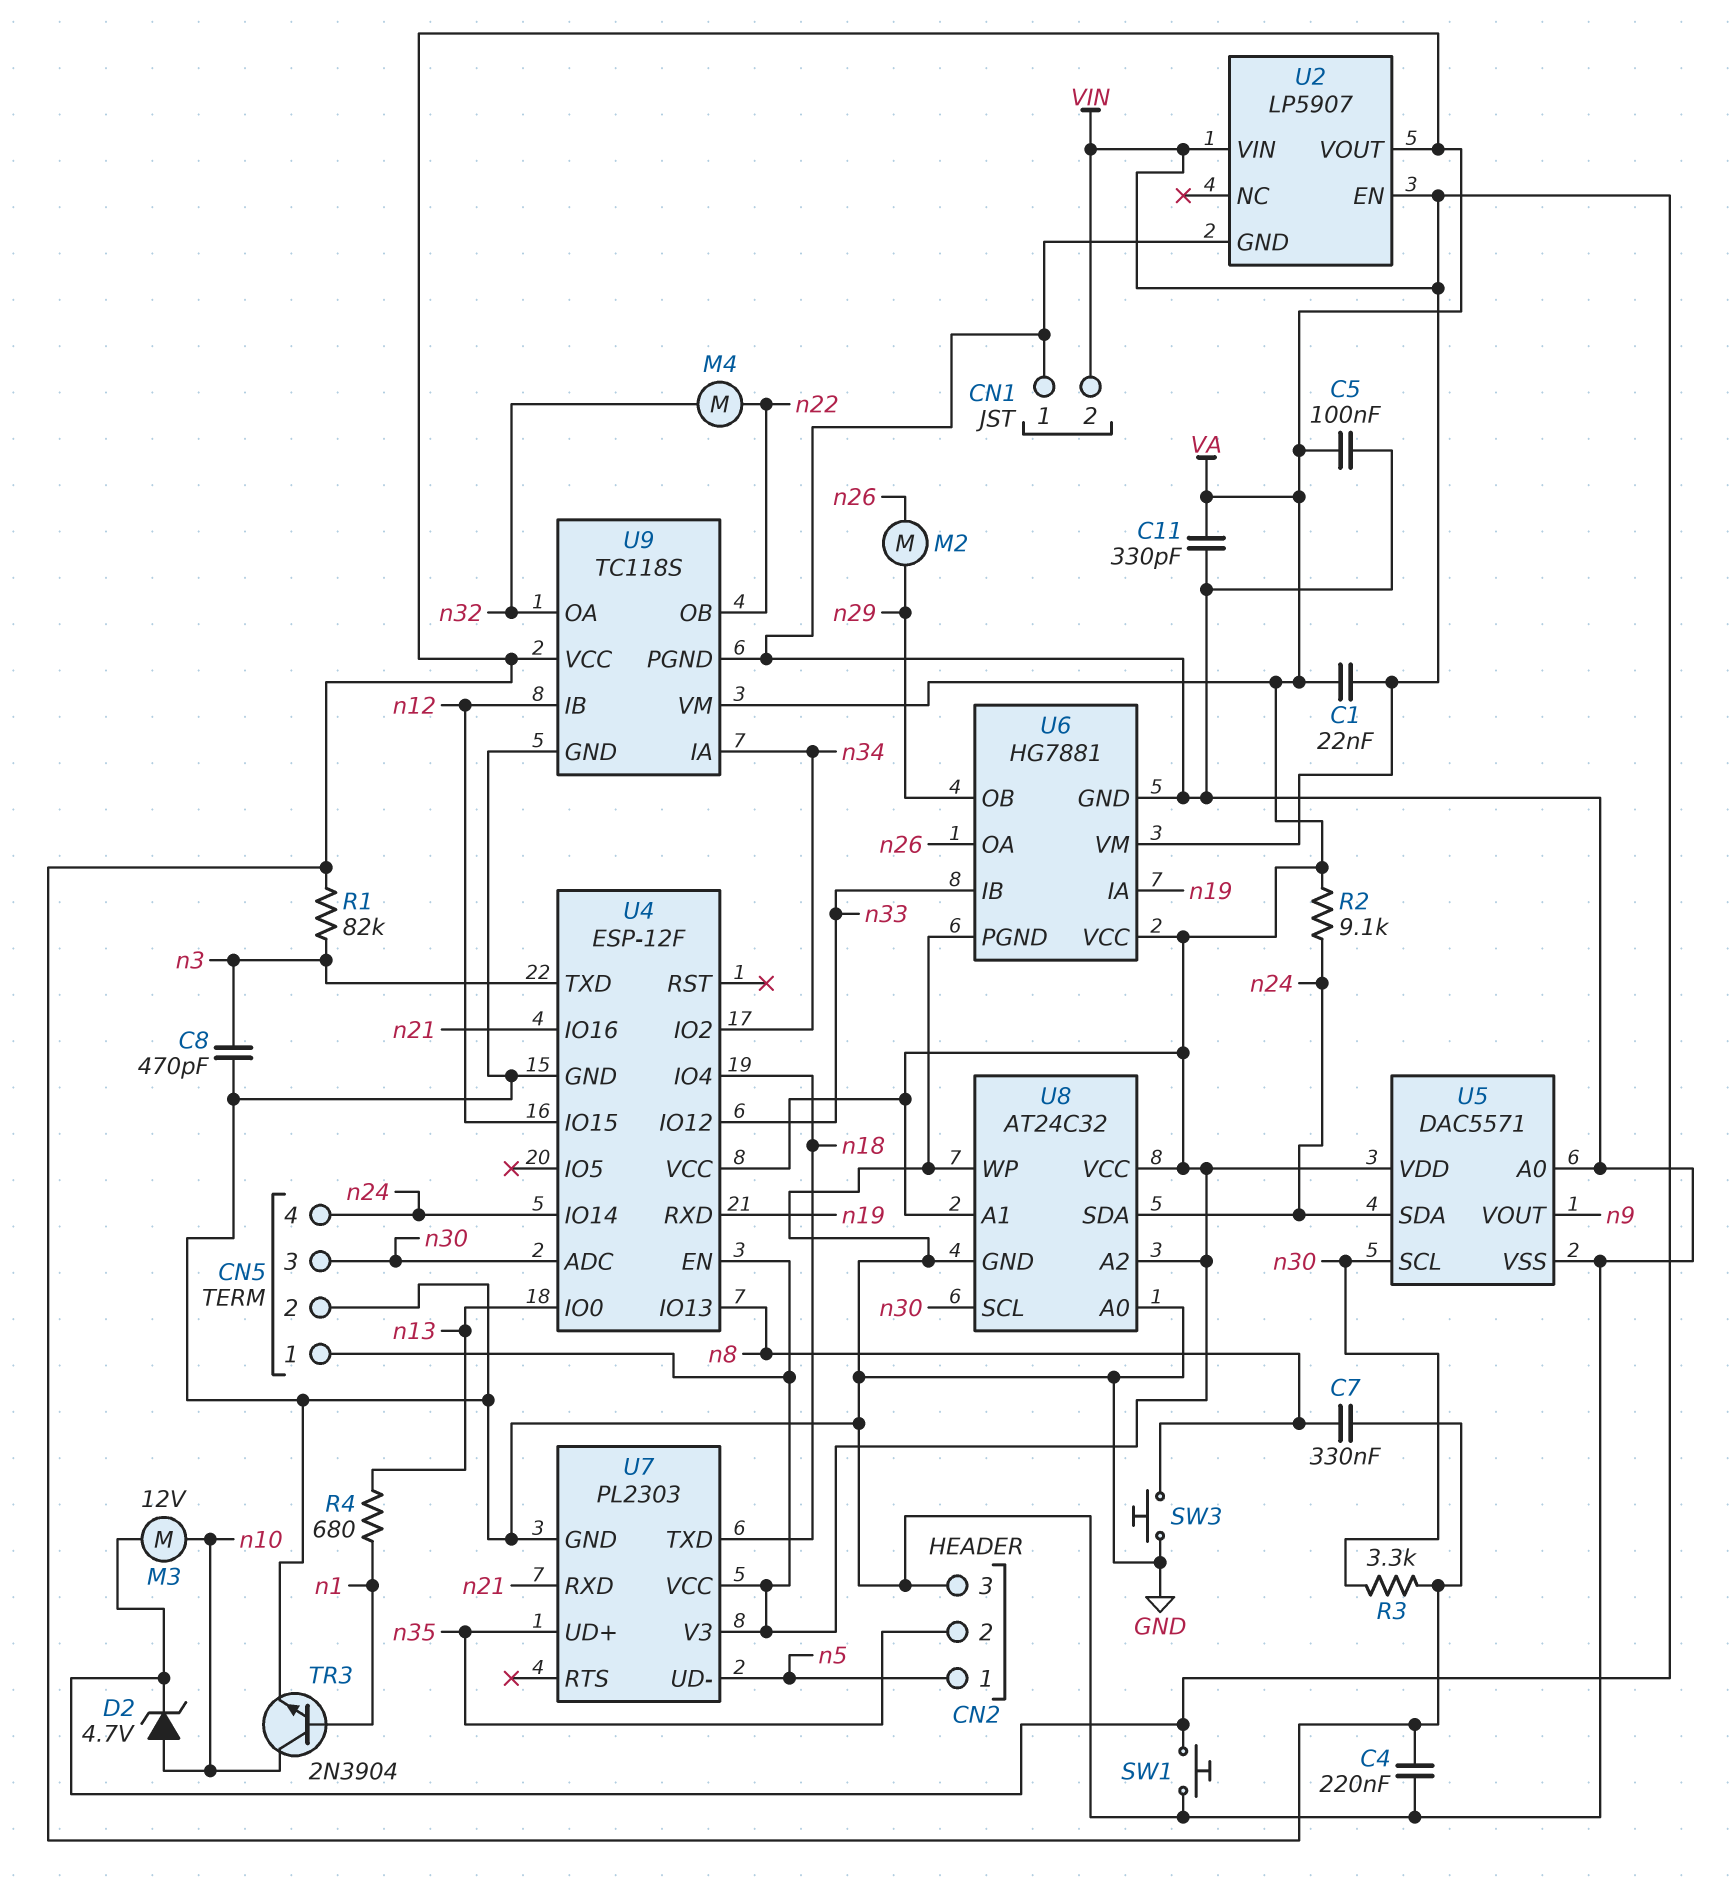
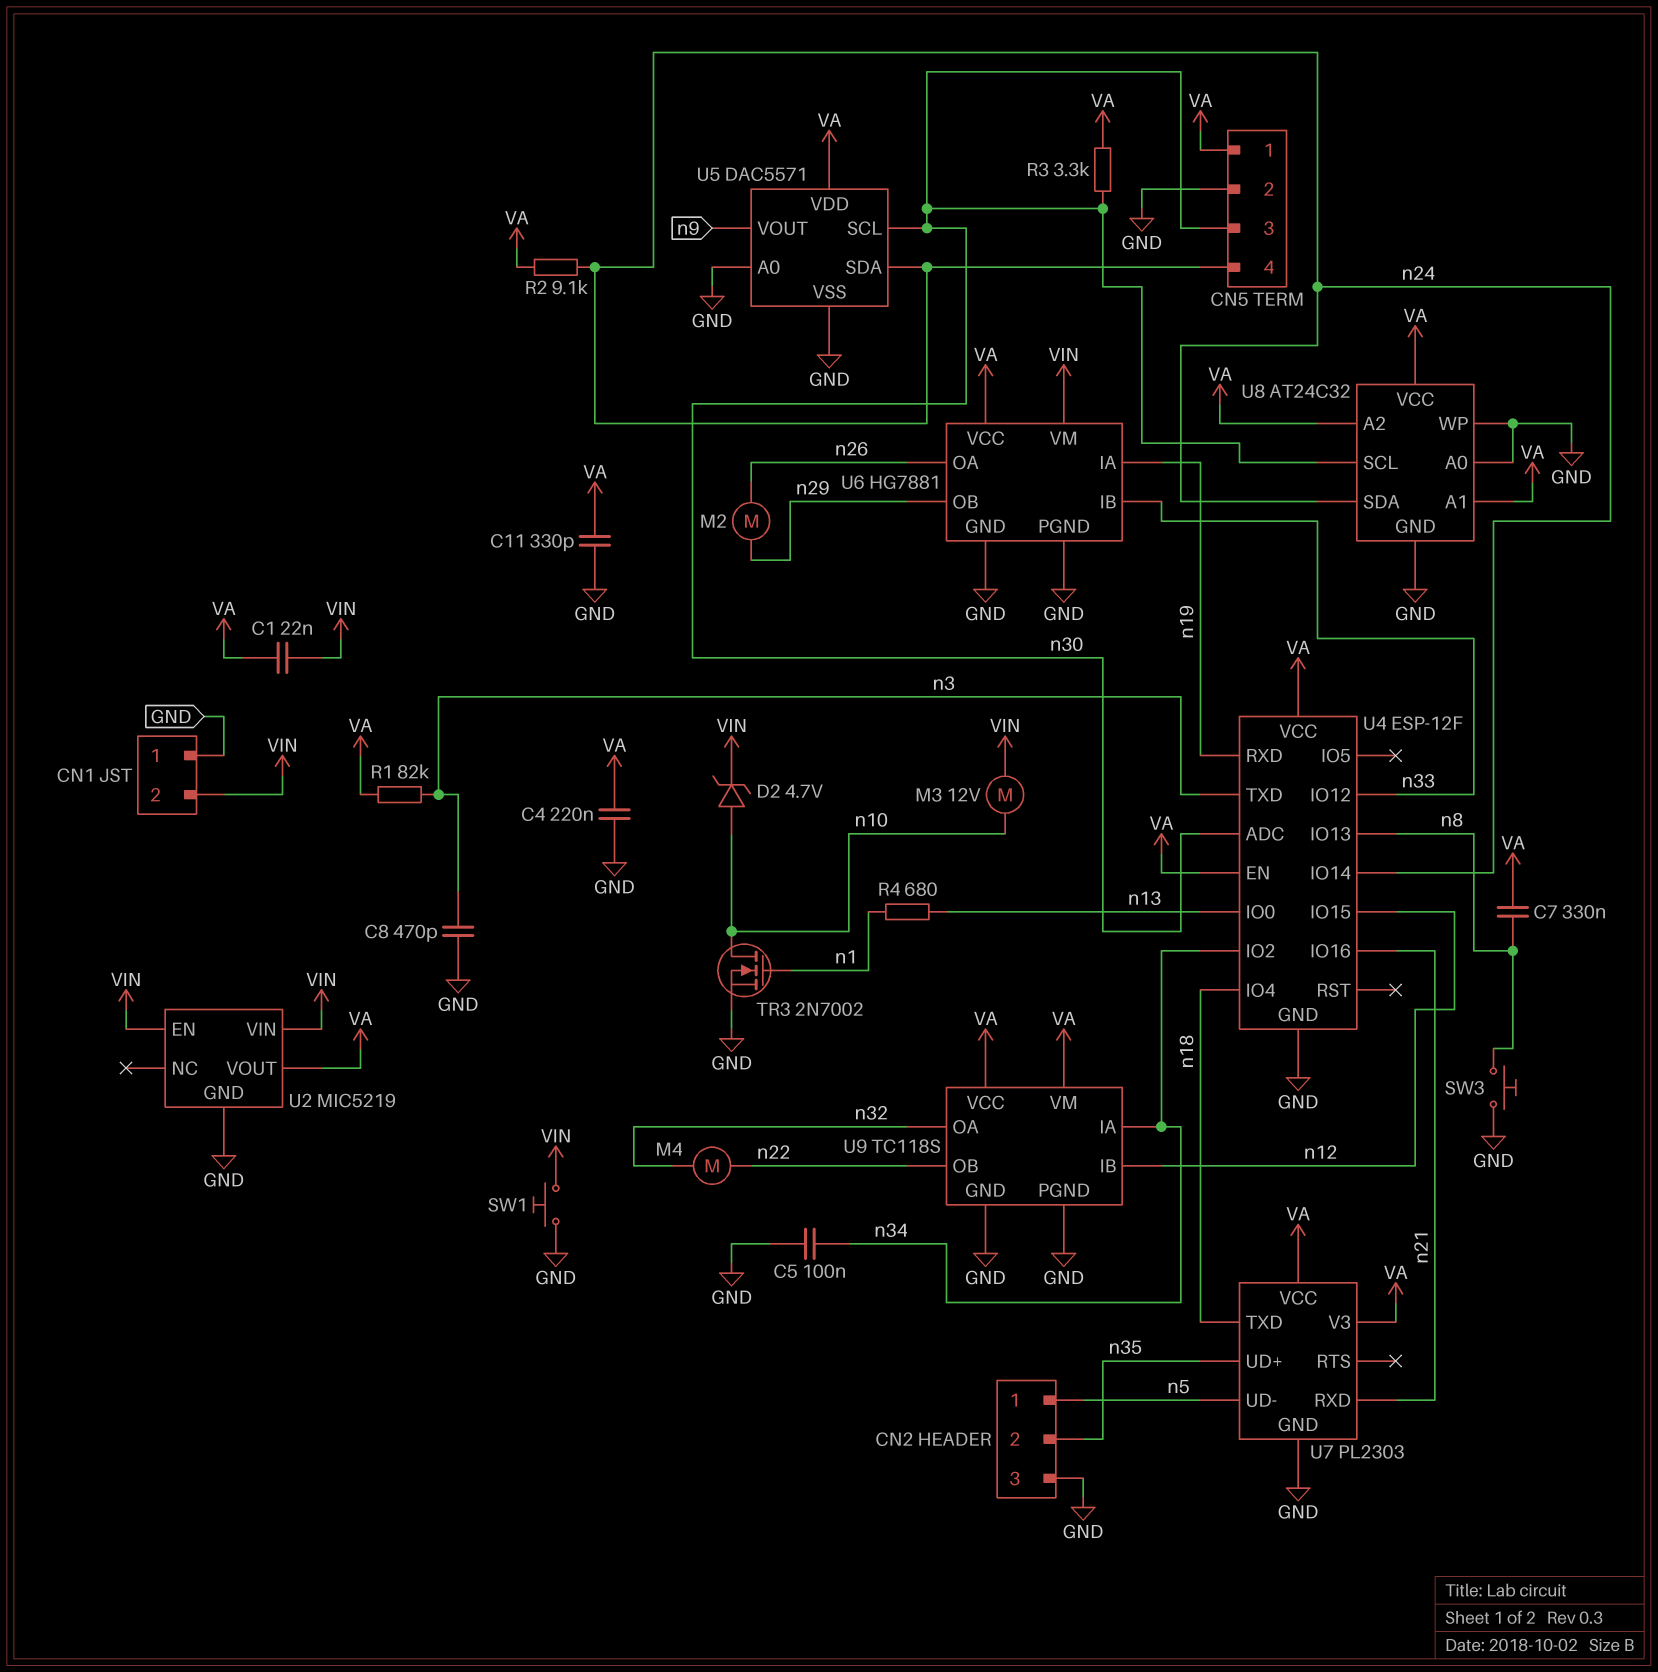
C5: 100nF (GND, VA) -> 100nF (GND, n34)
TR3: NPN 2N3904 (B n1, C n10, E GND) -> NMOS 2N7002 (G n1, D n10, S GND)
U2: LP5907 -> MIC5219

